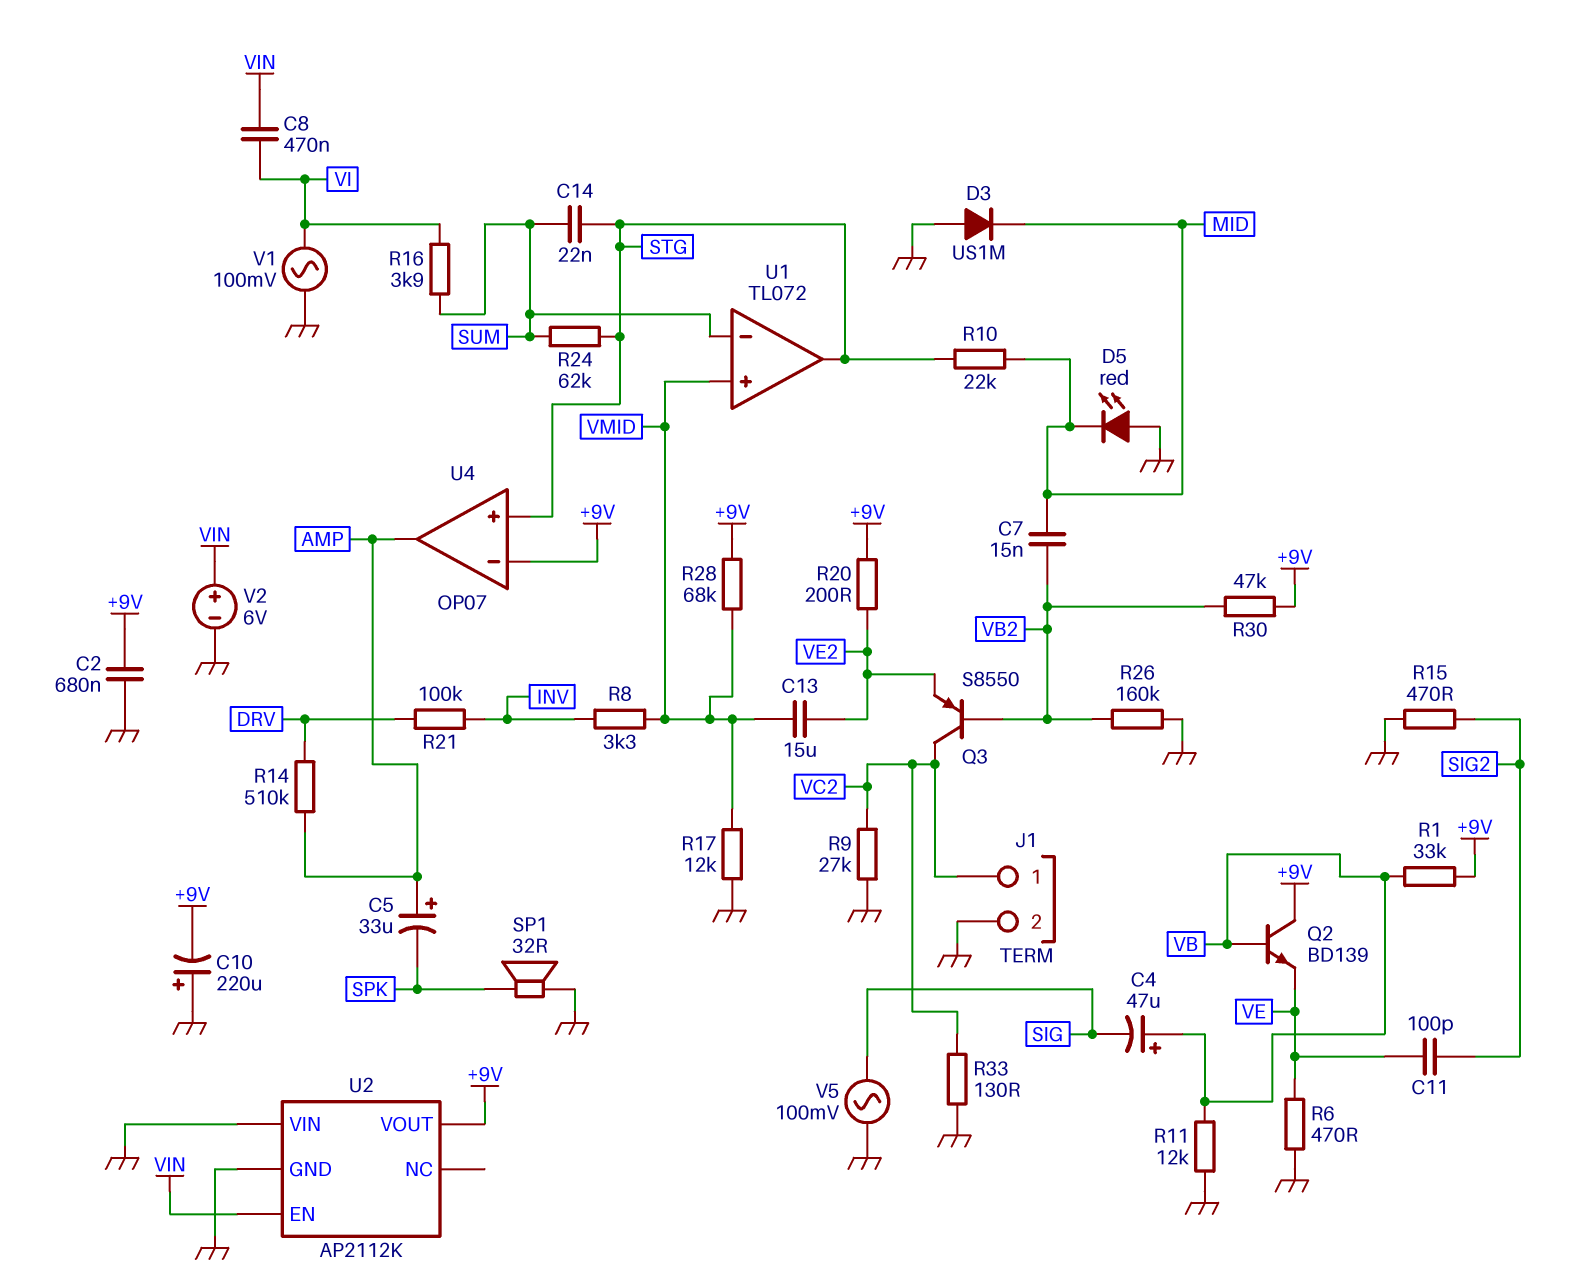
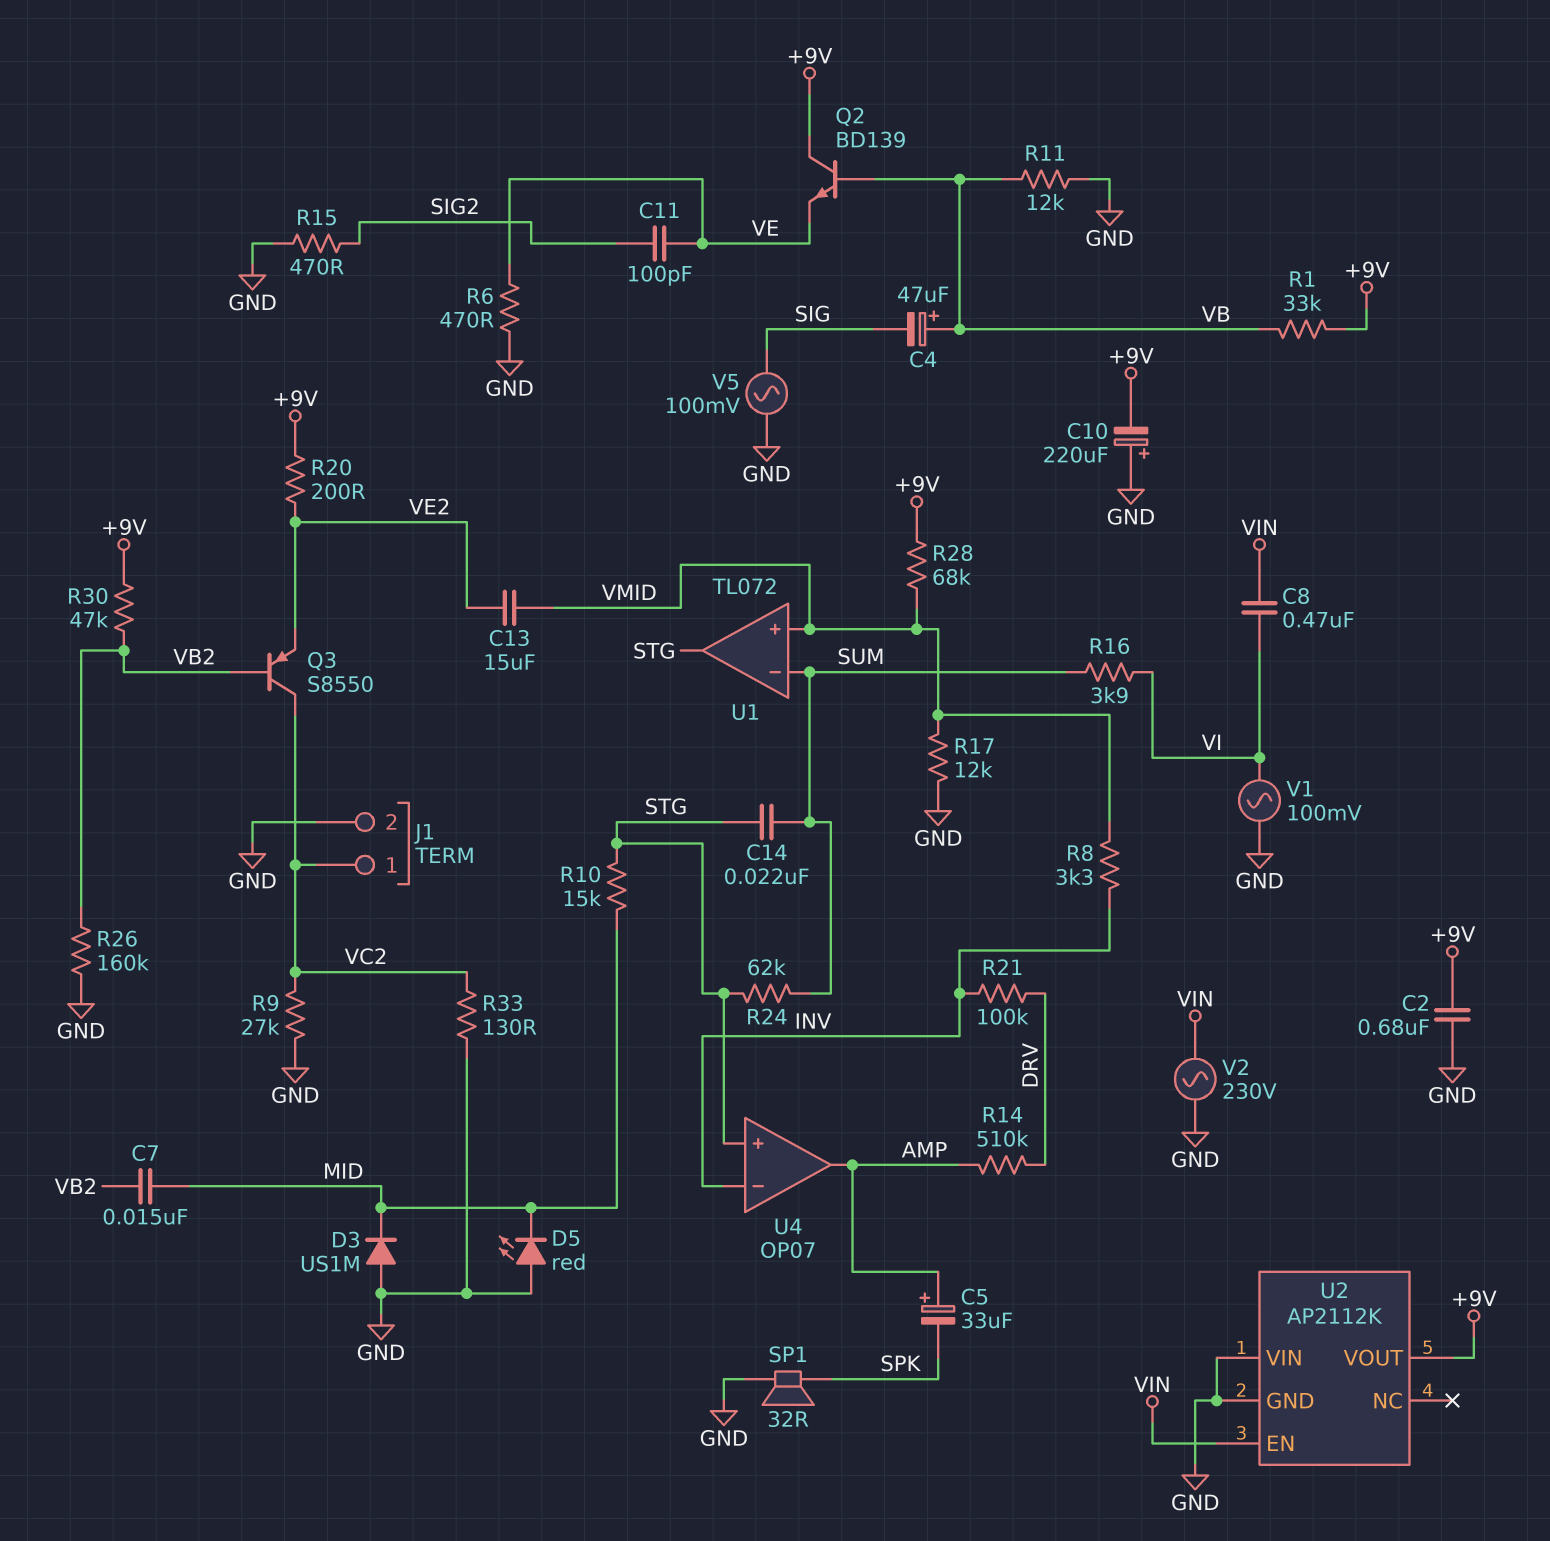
R10: 22k (MID, STG) -> 15k (MID, STG)
U4 pin in-: +9V -> INV
V2: 6V (plus VIN, minus GND) -> AC 230V (GND, VIN)

